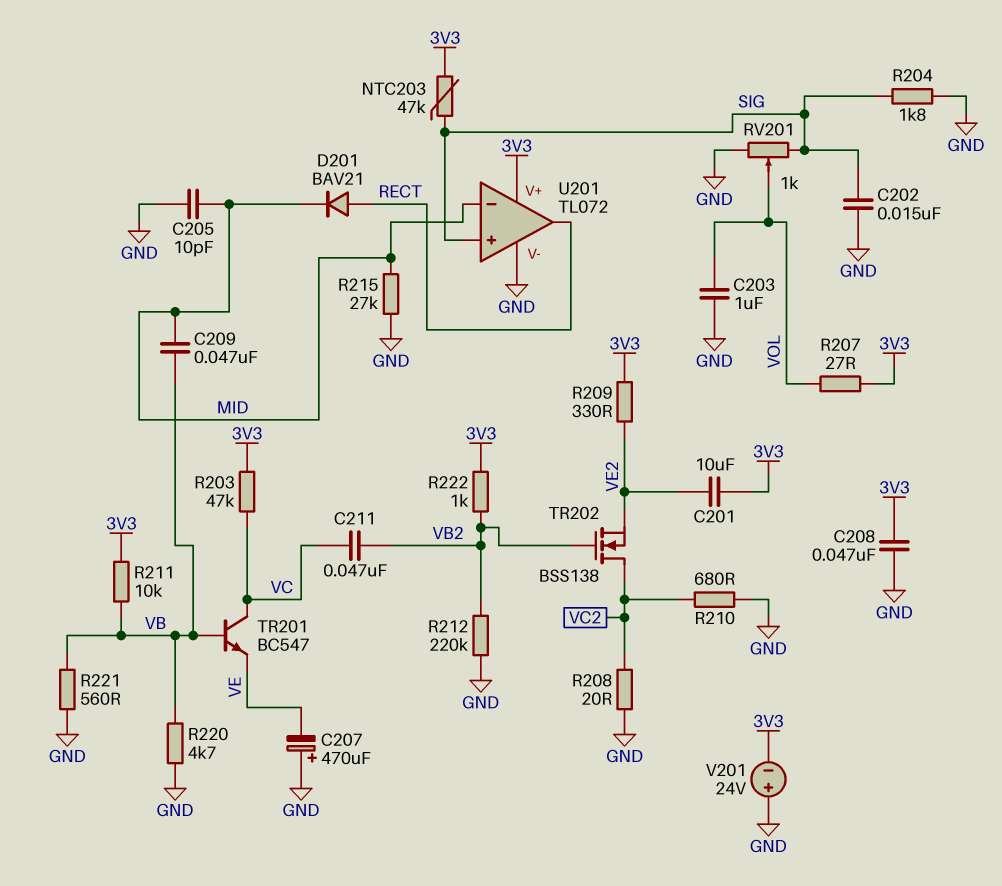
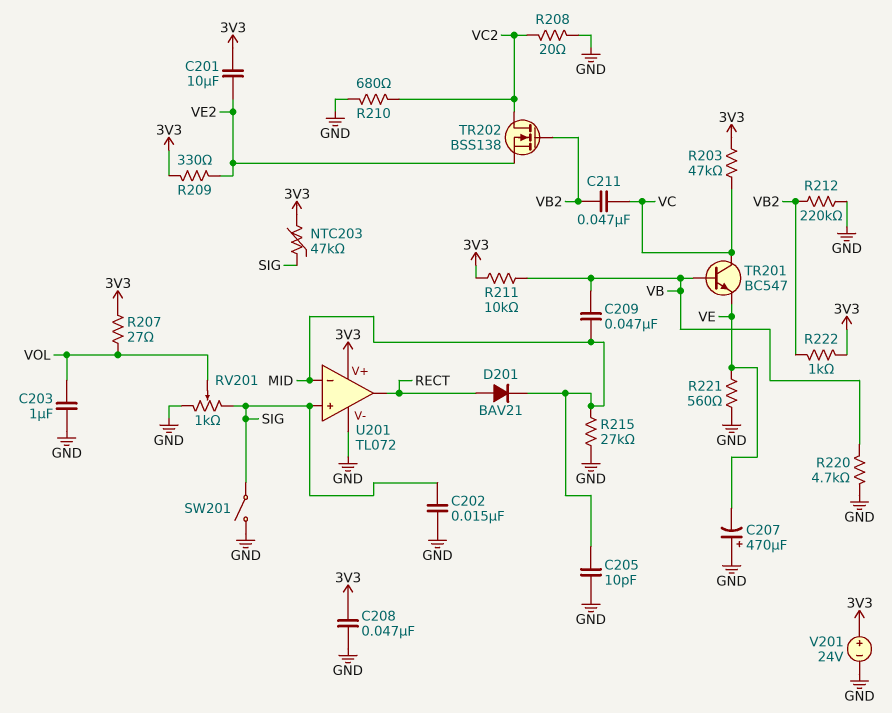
R204: 1.8k (GND, SIG) -> none
R221: 560 (GND, VB) -> 560 (GND, VE)
SW201: none -> switch (GND, SIG)
V201: 24V (plus GND, minus 3V3) -> 24V (plus 3V3, minus GND)

